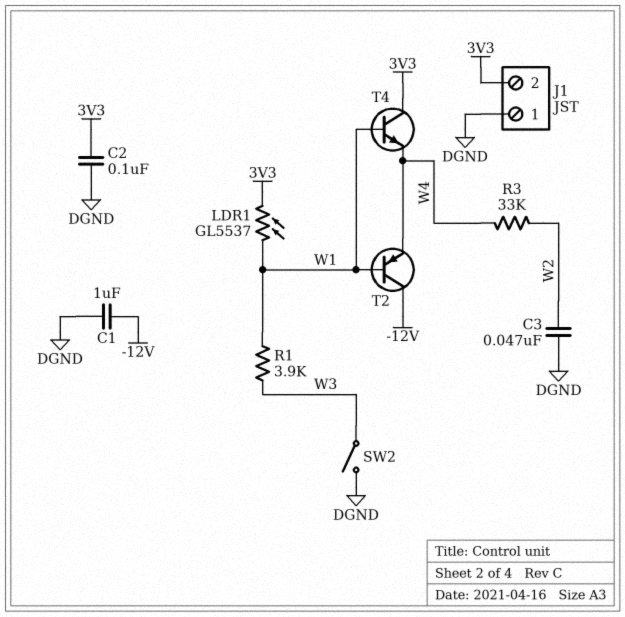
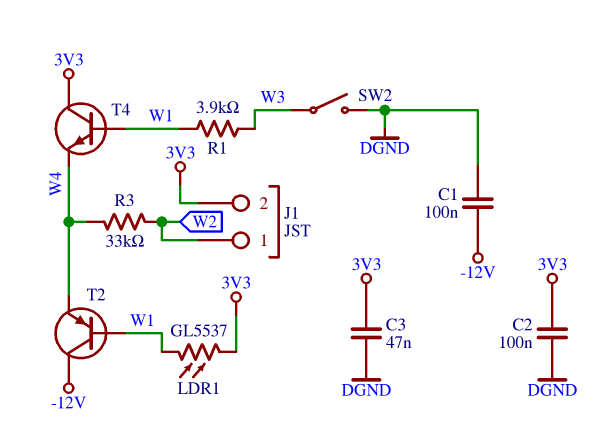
C1: 1uF (-12V, DGND) -> 100nF (-12V, DGND)
C3: 47nF (DGND, W2) -> 47nF (3V3, DGND)
J1 pin 1: DGND -> W2

